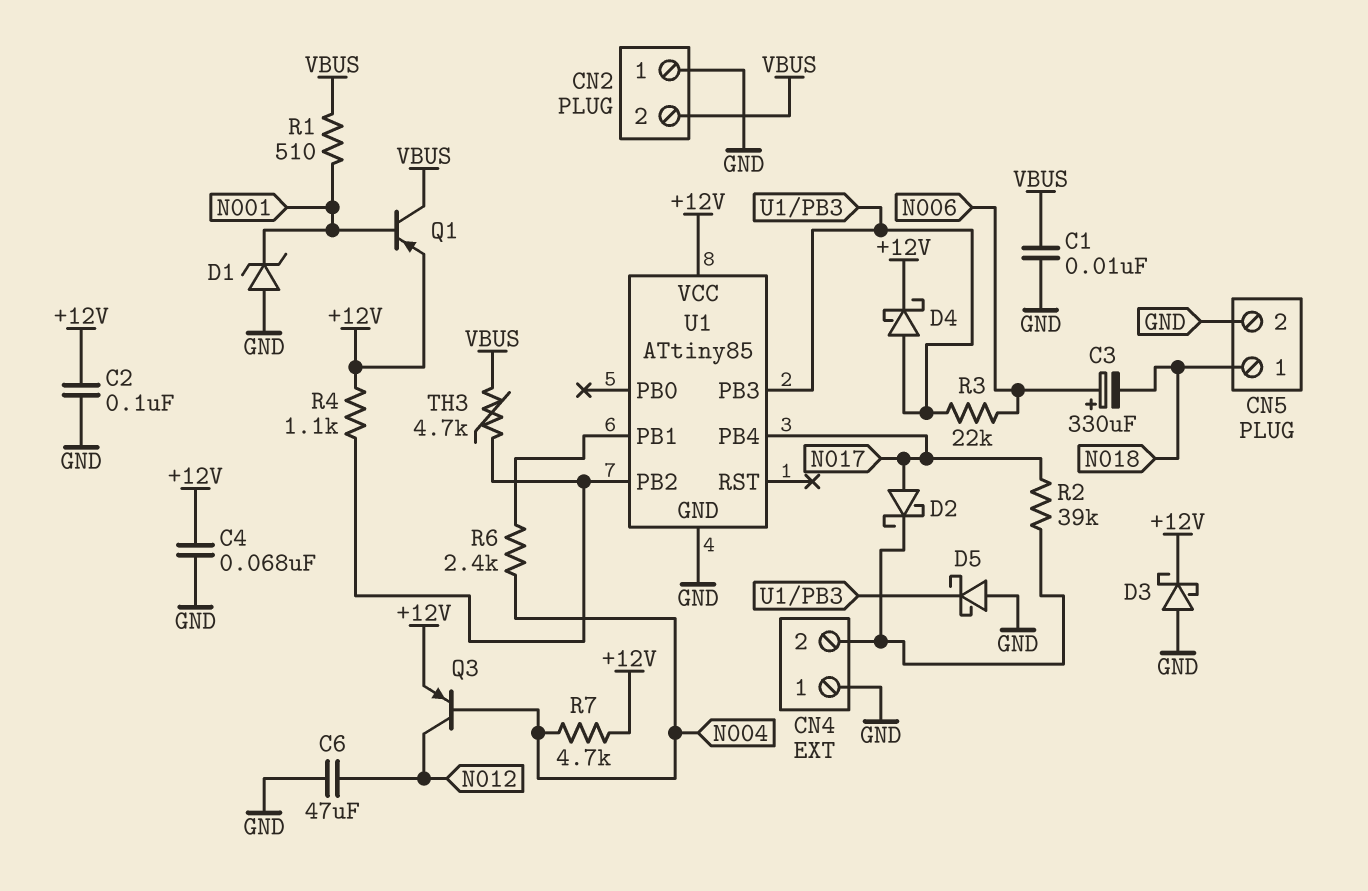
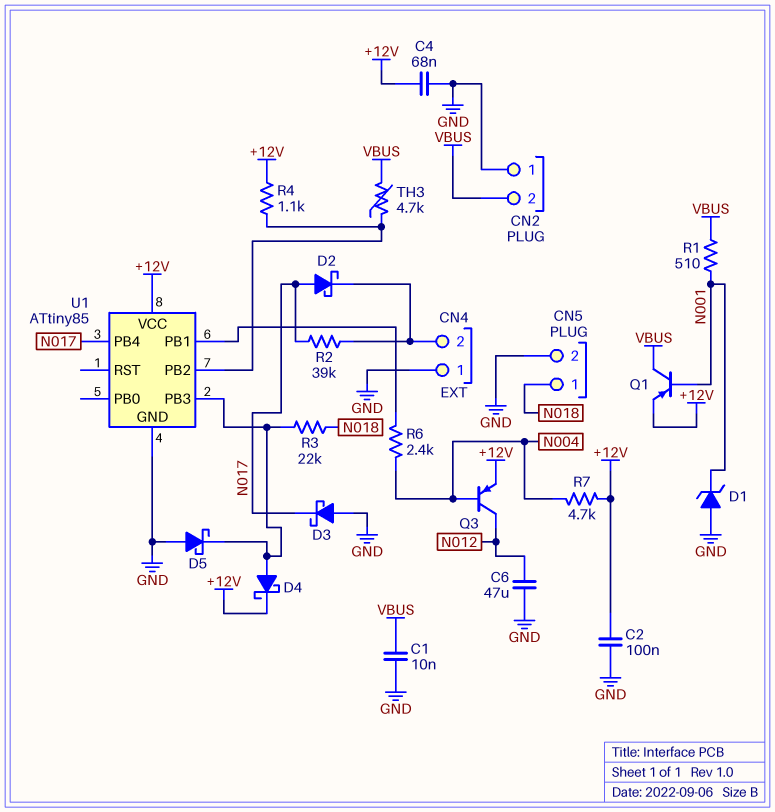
C3: 330uF (plus N006, minus N018) -> none
D3: schottky (A GND, K +12V) -> schottky (A GND, K N017)
R3: 22k (N006, U1/PB3) -> 22k (N018, U1/PB3)

